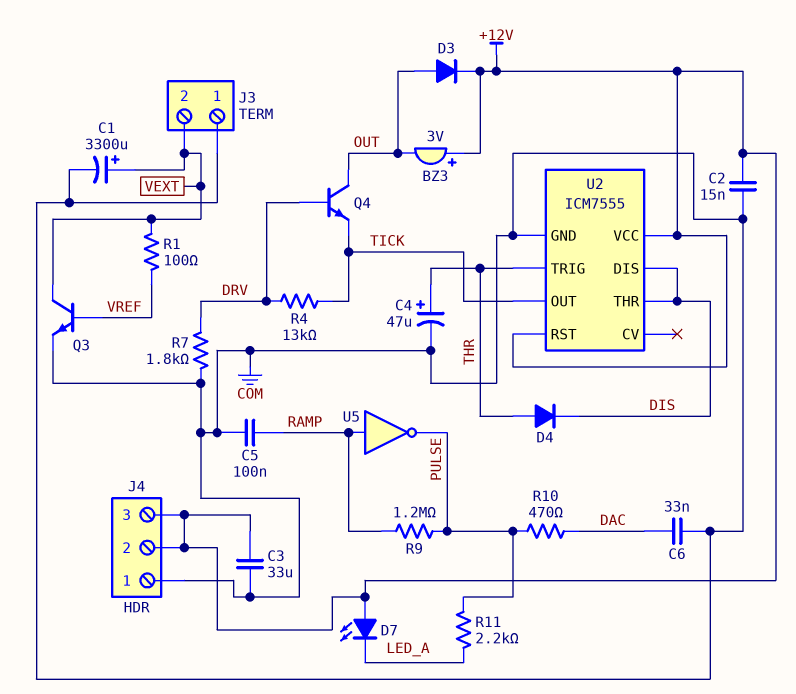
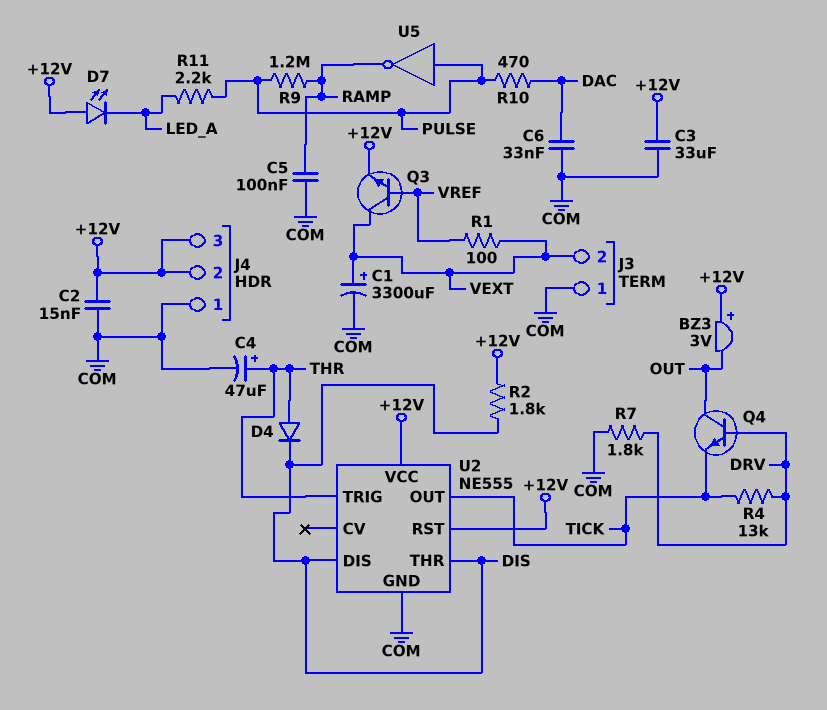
D3: diode (A OUT, K +12V) -> none
Q3: NPN (B VREF, C VEXT, E COM) -> NPN (B VREF, C VEXT, E +12V)
R2: none -> 1.8k (+12V, DIS)
U2: ICM7555 -> NE555
U5: NOT (in RAMP, out PULSE) -> NOT (in PULSE, out RAMP)

